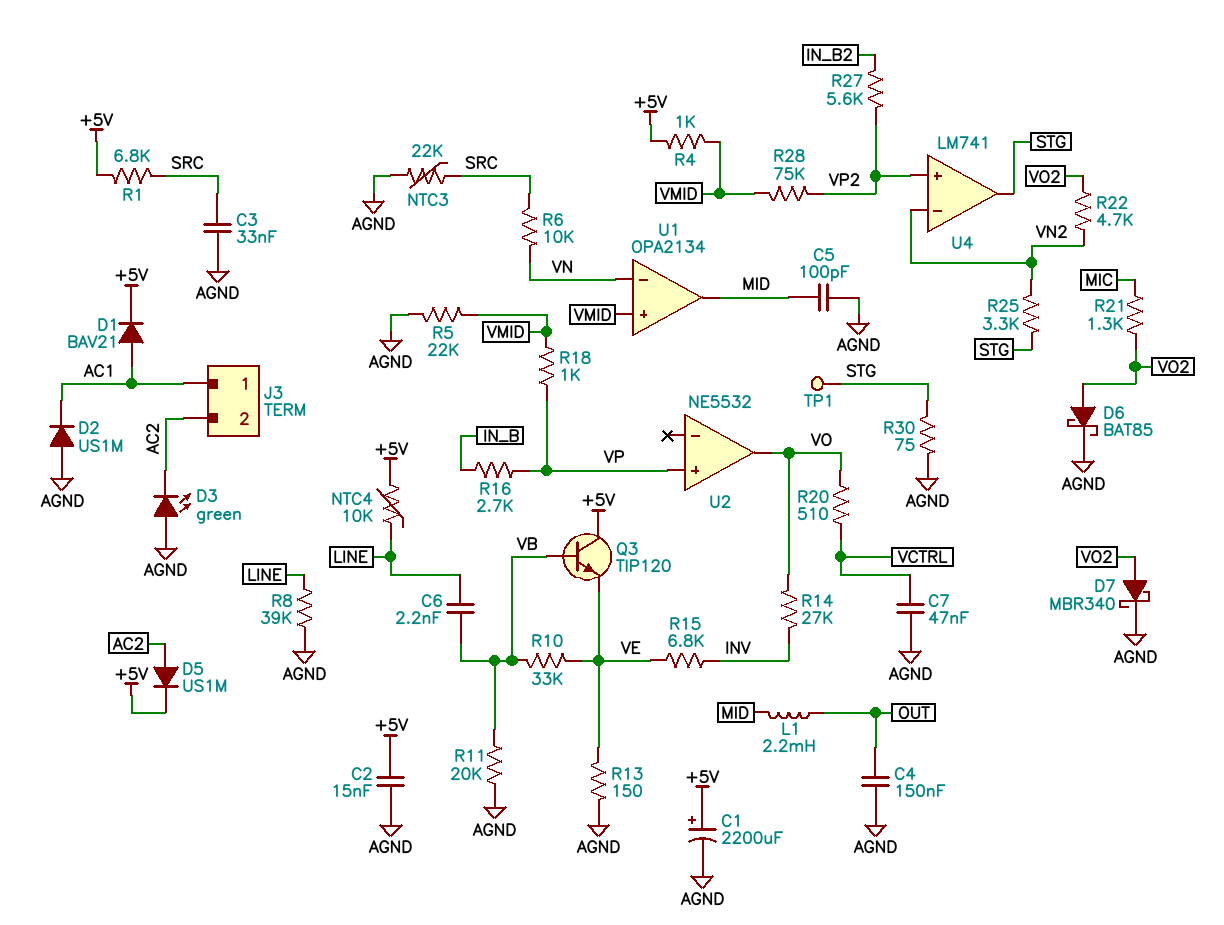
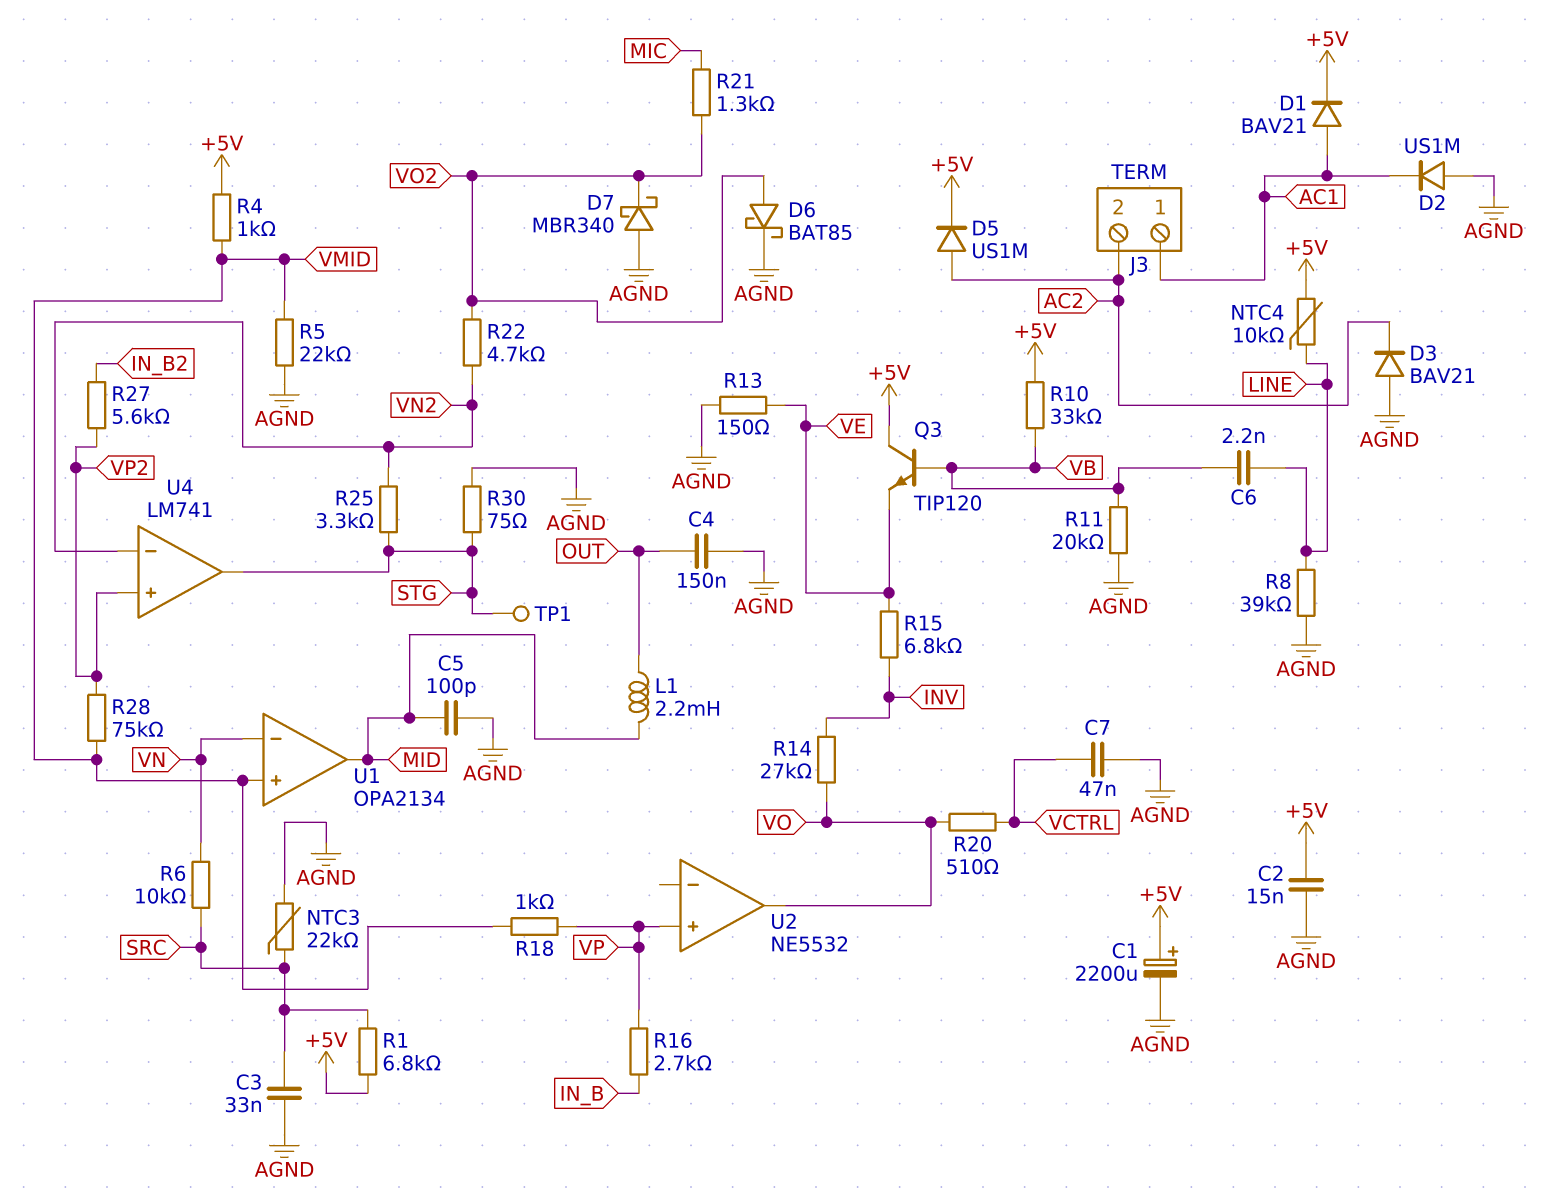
D3: LED green (A AGND, K AC2) -> diode BAV21 (A AGND, K AC2)
D7: schottky MBR340 (A VO2, K AGND) -> schottky MBR340 (A AGND, K VO2)
R10: 33k (VB, VE) -> 33k (+5V, VB)

